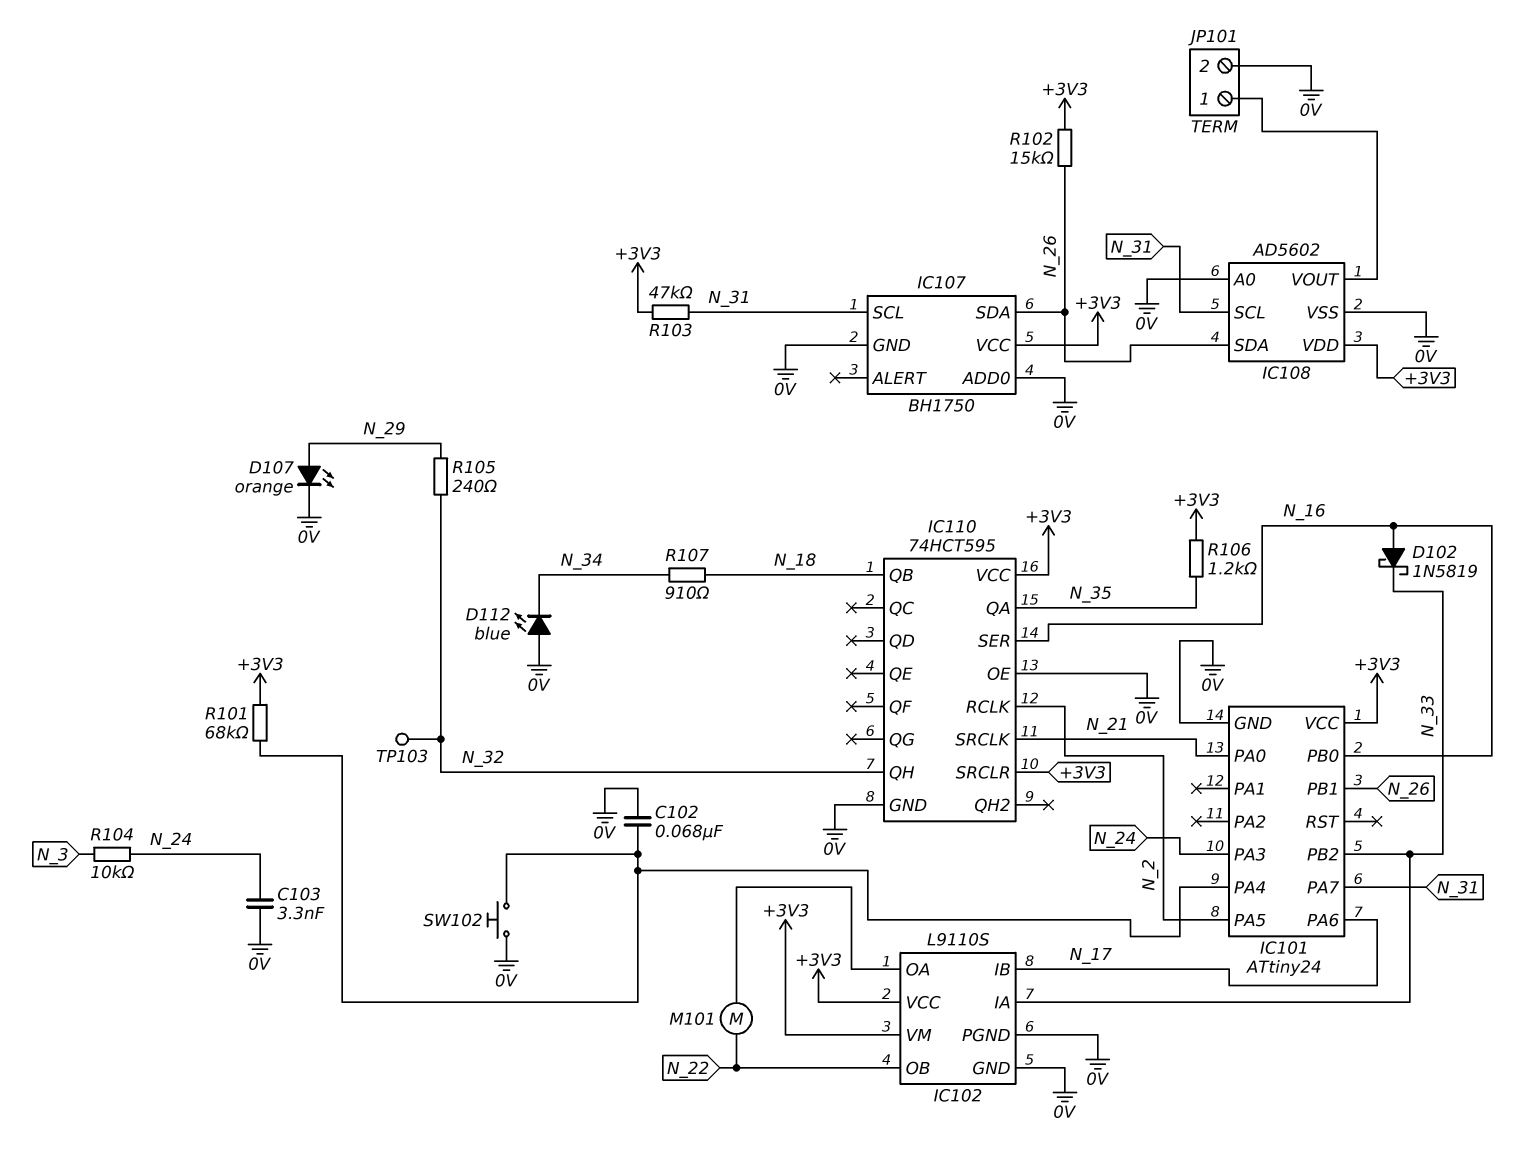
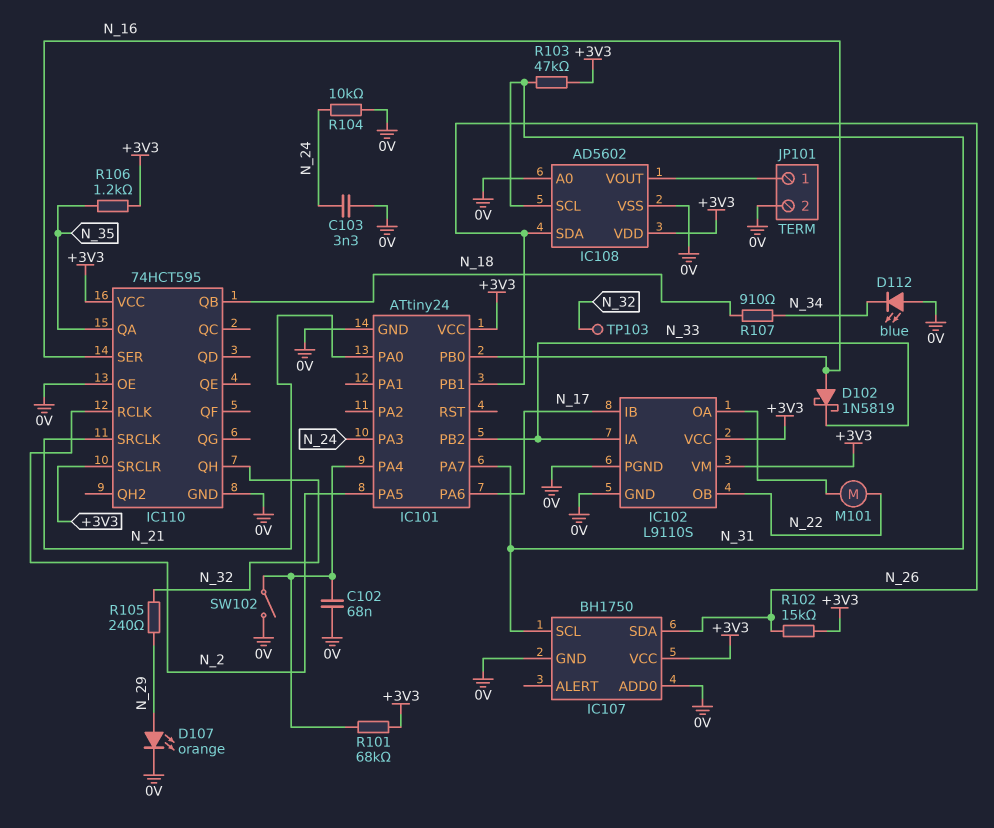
R104: 10k (N_3, N_24) -> 10k (0V, N_24)
SW102: button (0V, IC101/PA4) -> switch (0V, IC101/PA4)

